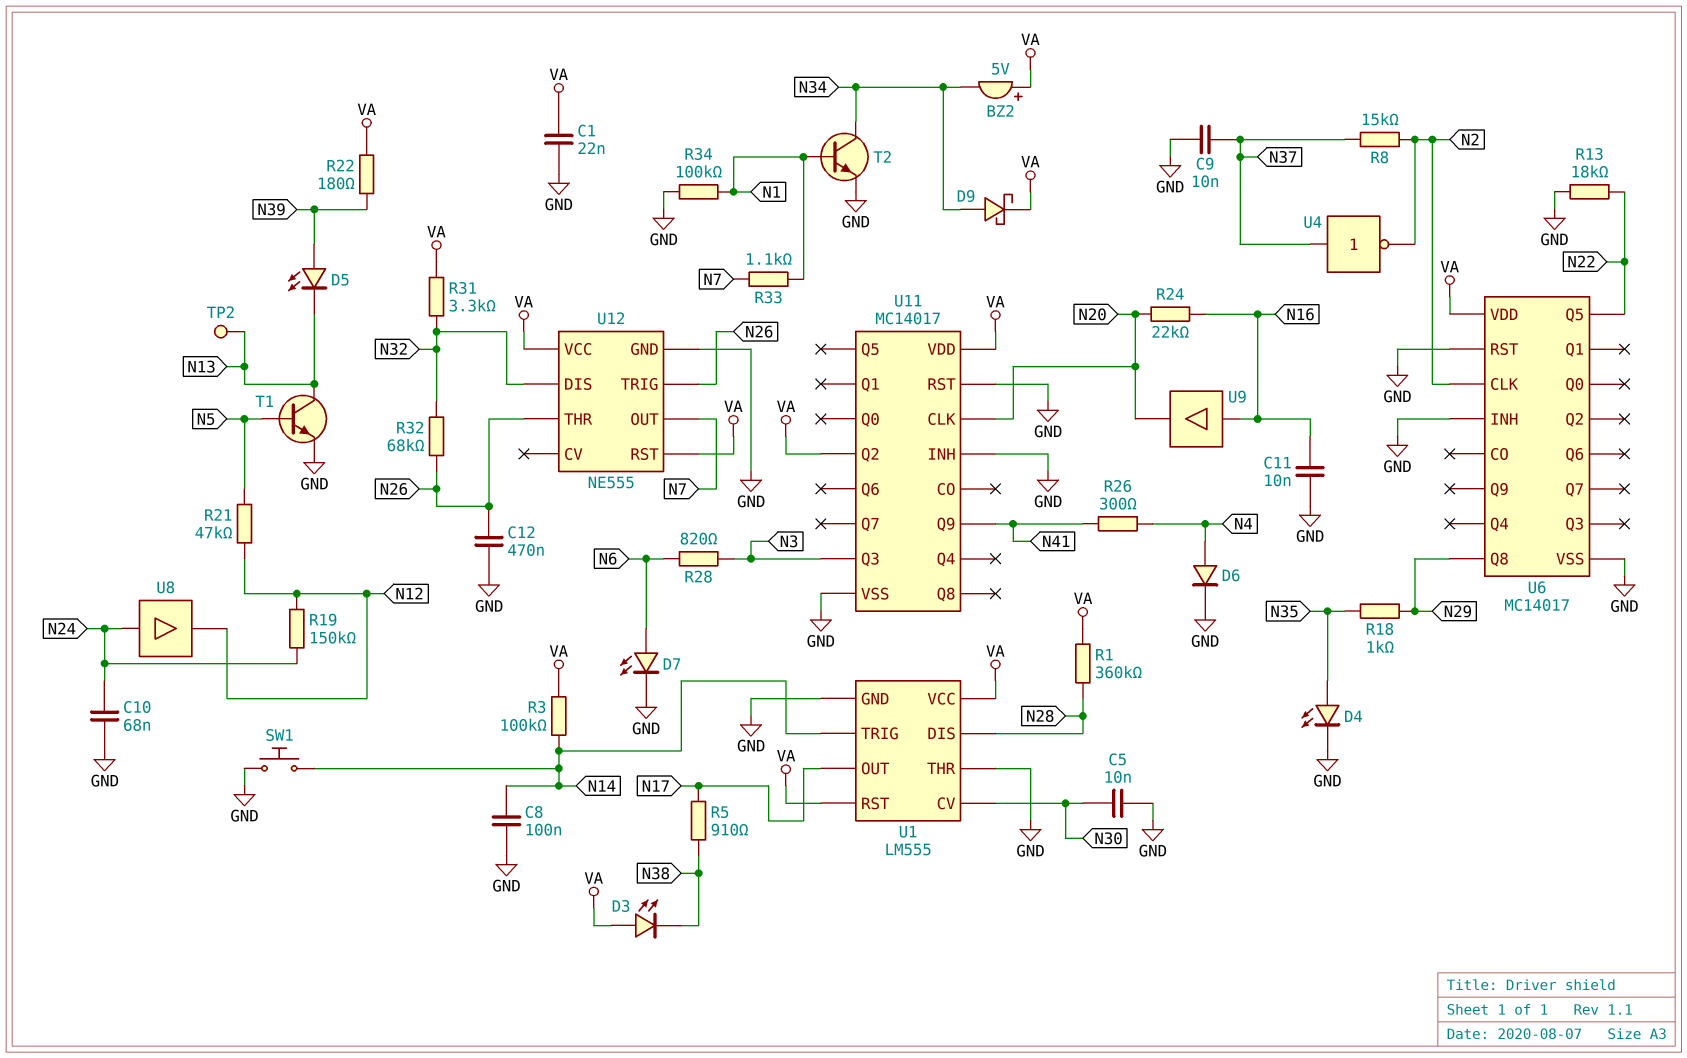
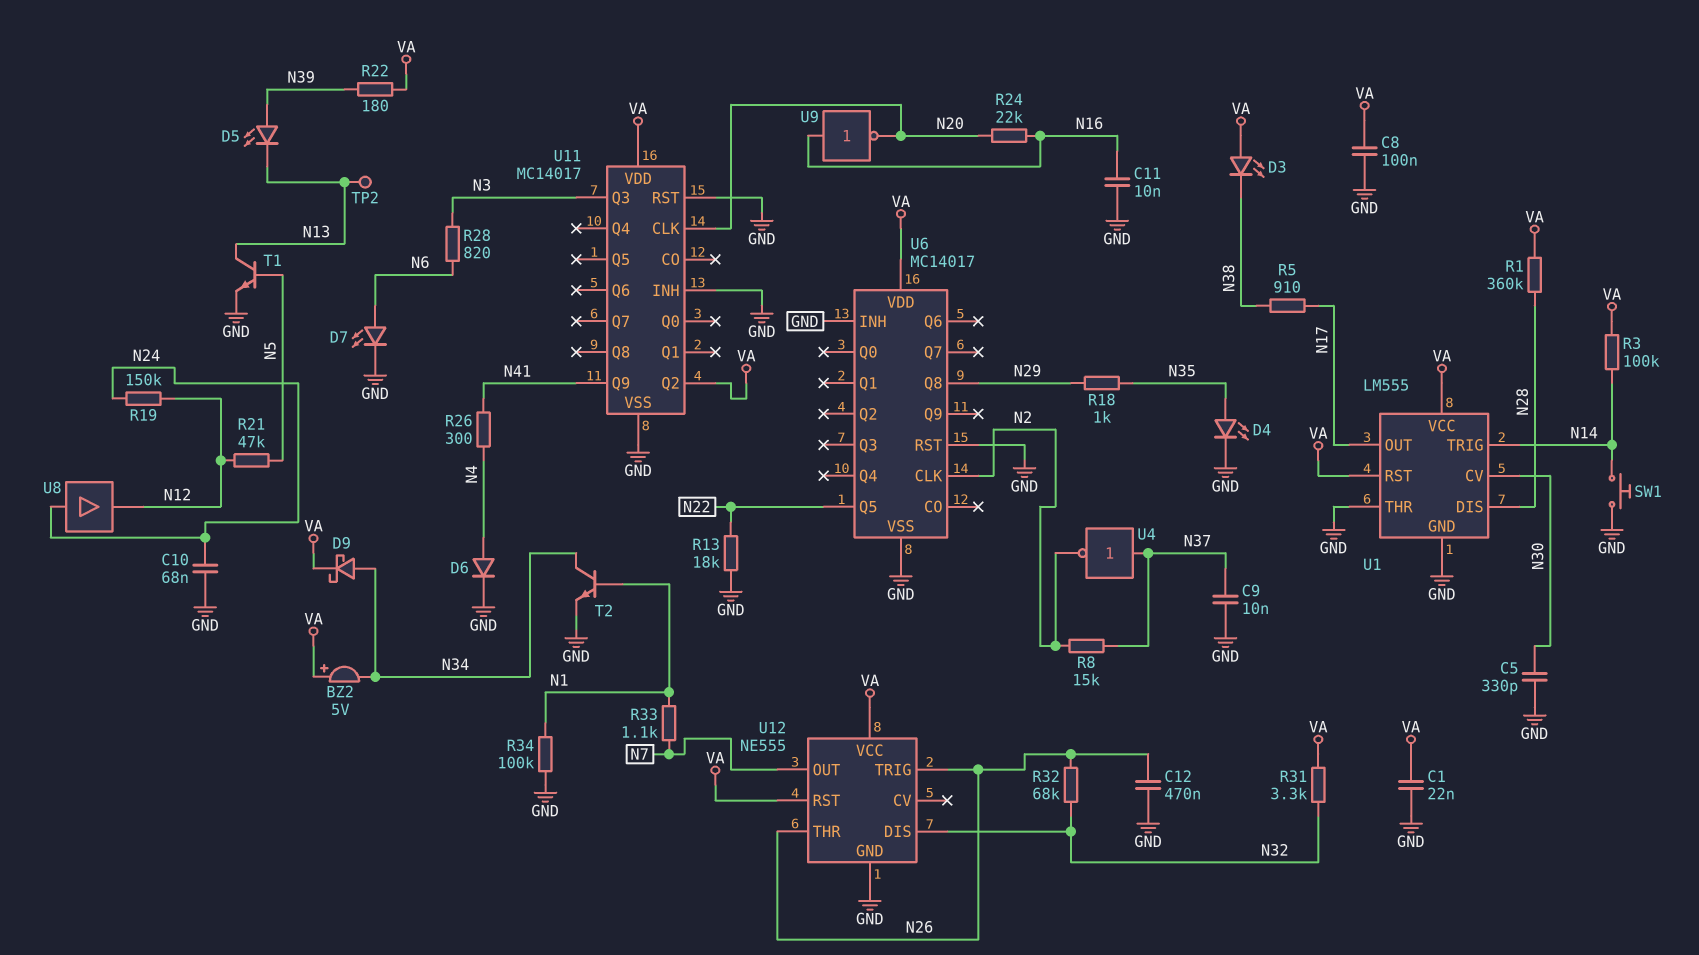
C5: 10nF (GND, N30) -> 330pF (GND, N30)
C8: 100nF (GND, N14) -> 100nF (GND, VA)
U9: buffer (in N16, out N20) -> NOT (in N16, out N20)

